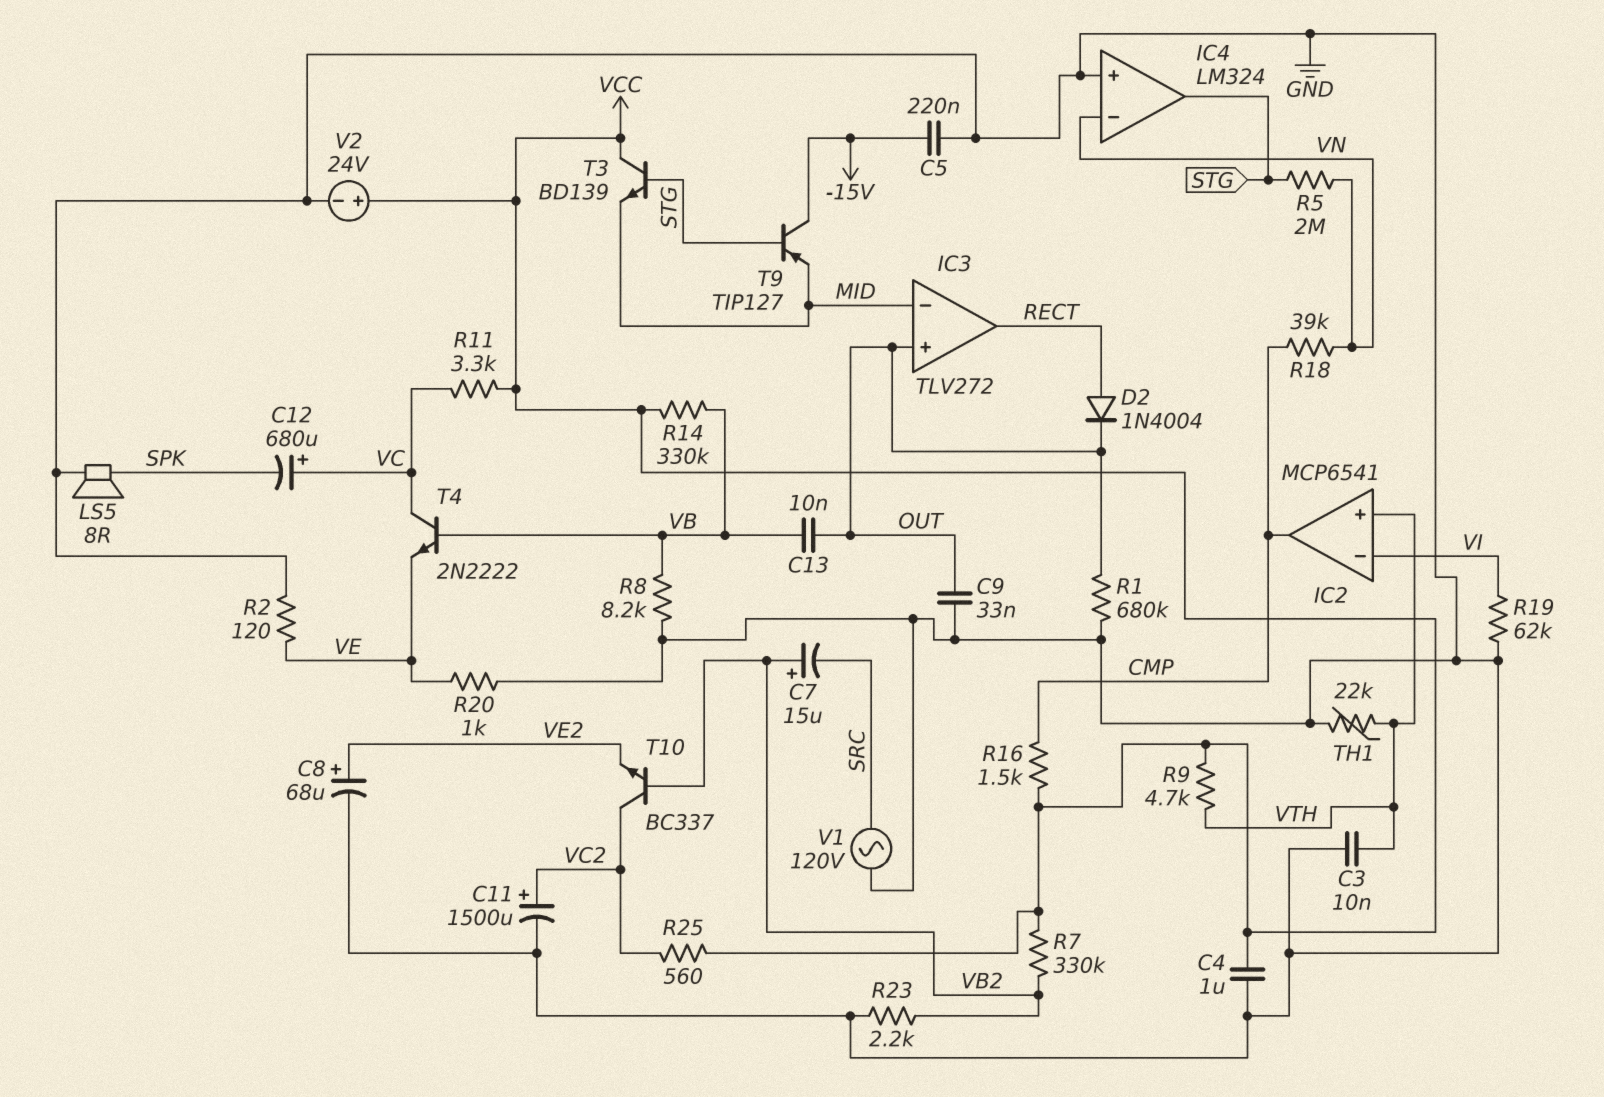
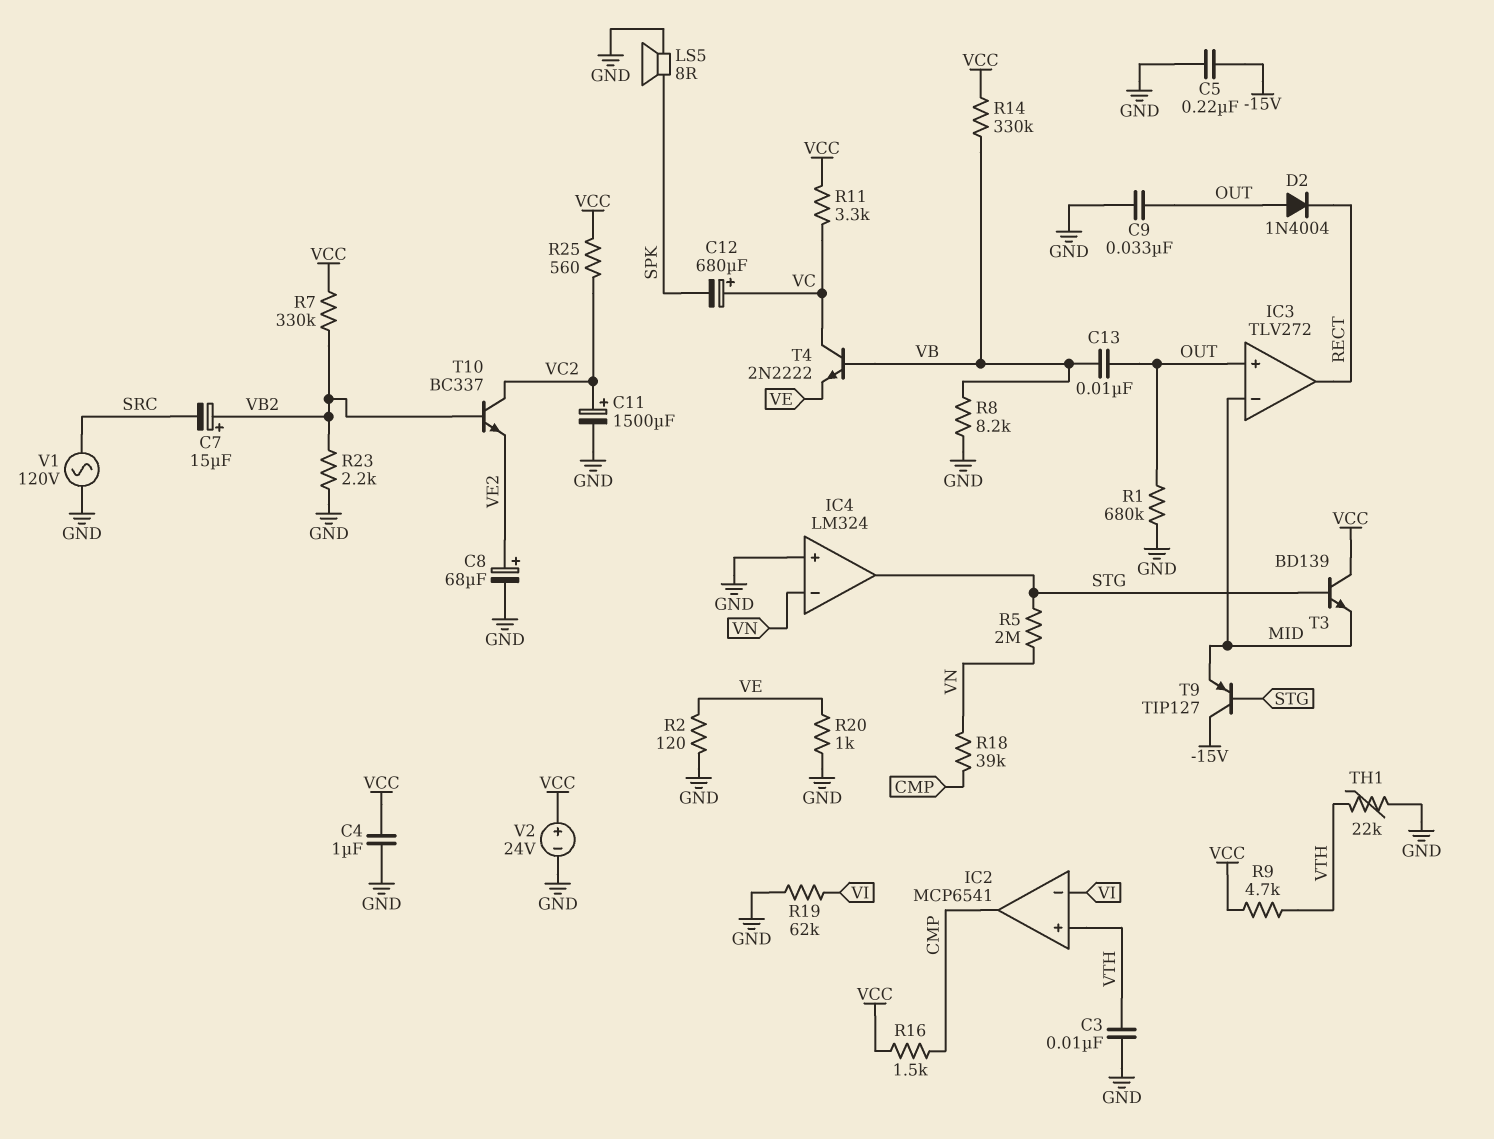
D2: diode 1N4004 (A RECT, K OUT) -> diode 1N4004 (A OUT, K RECT)

